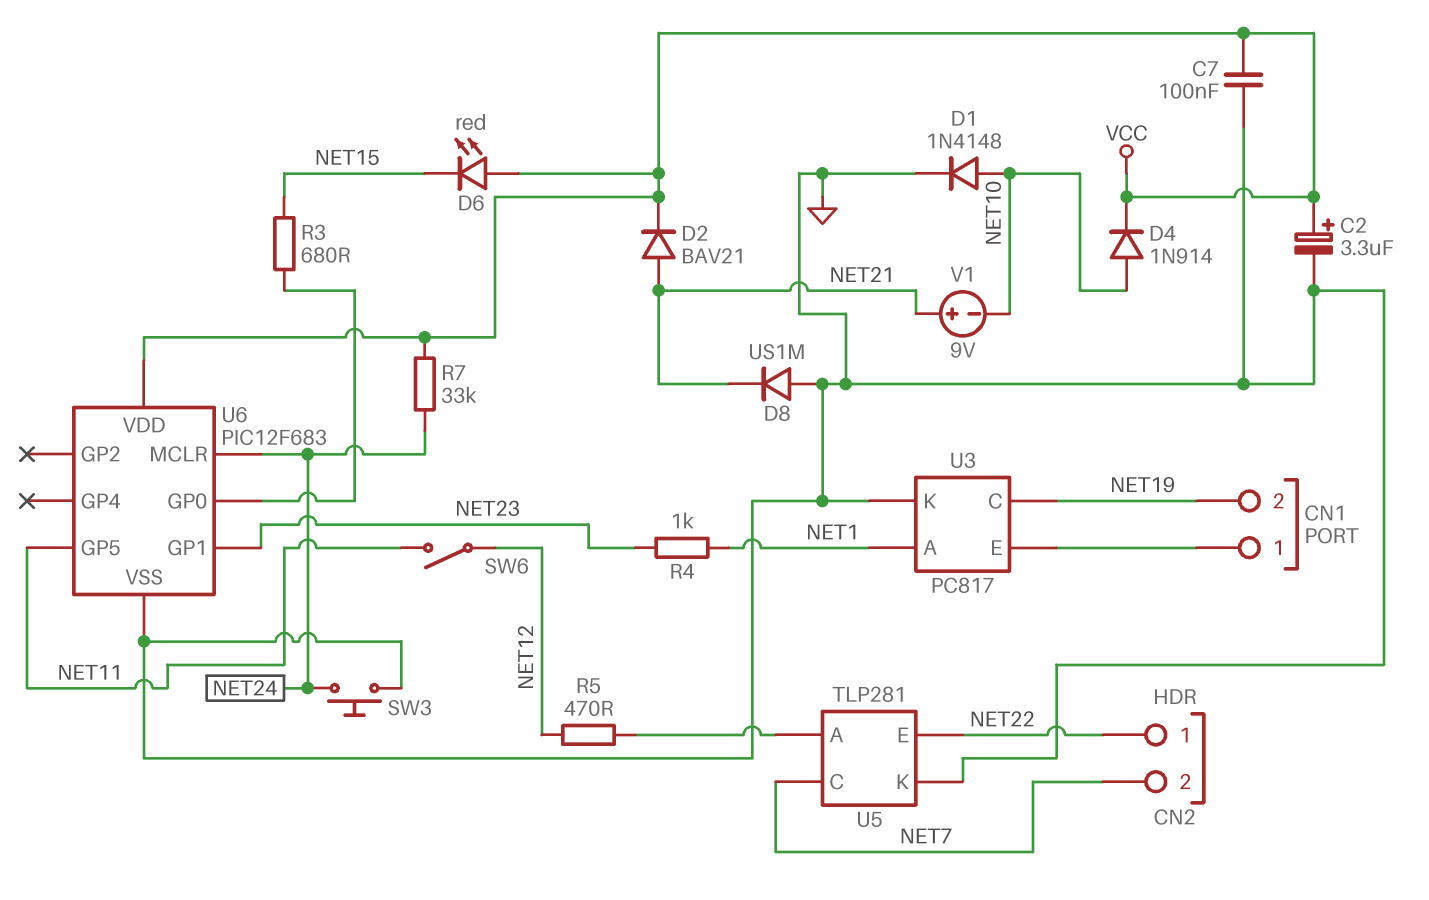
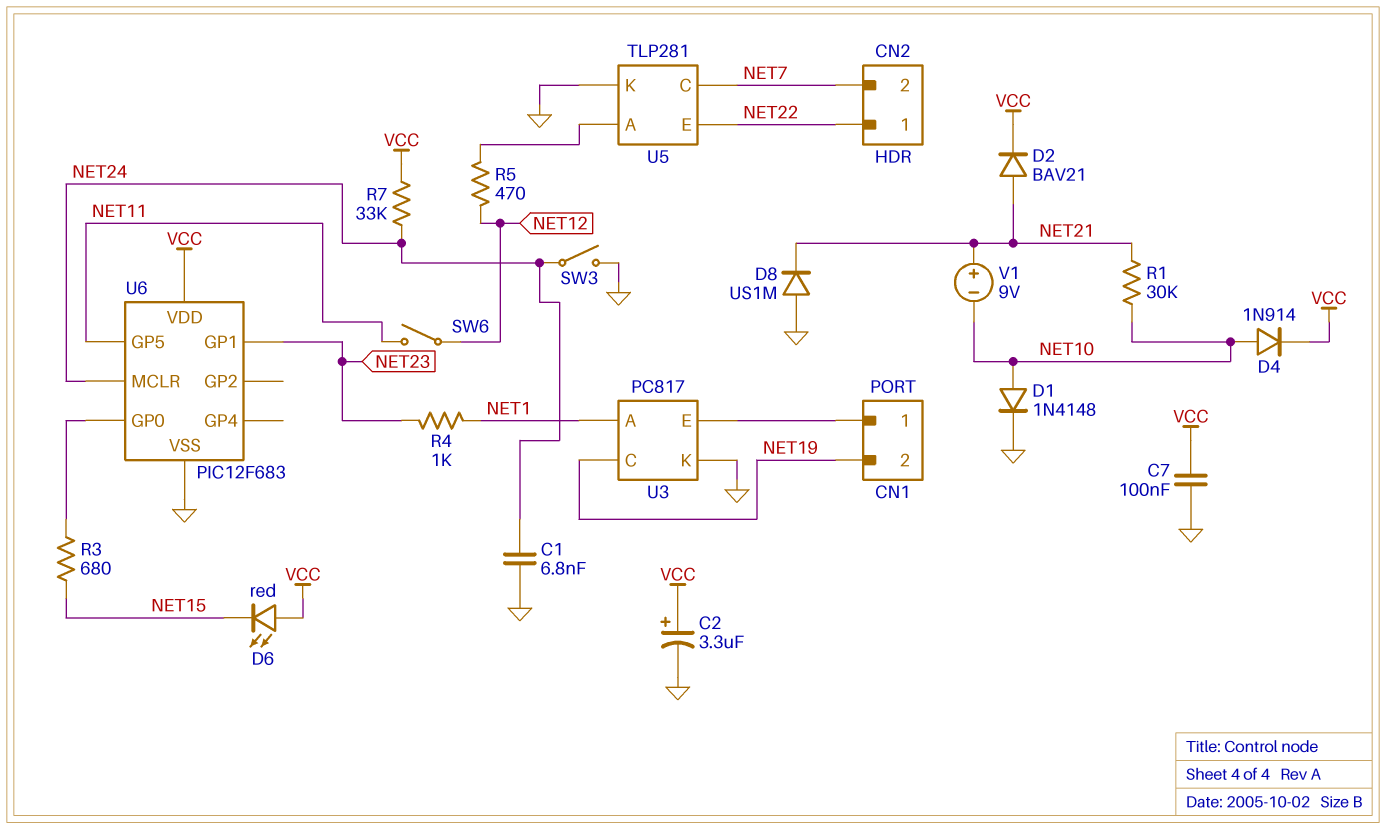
C1: none -> 6.8nF (GND, NET24)
R1: none -> 30k (NET10, NET21)
SW3: button (GND, NET24) -> switch (GND, NET24)

